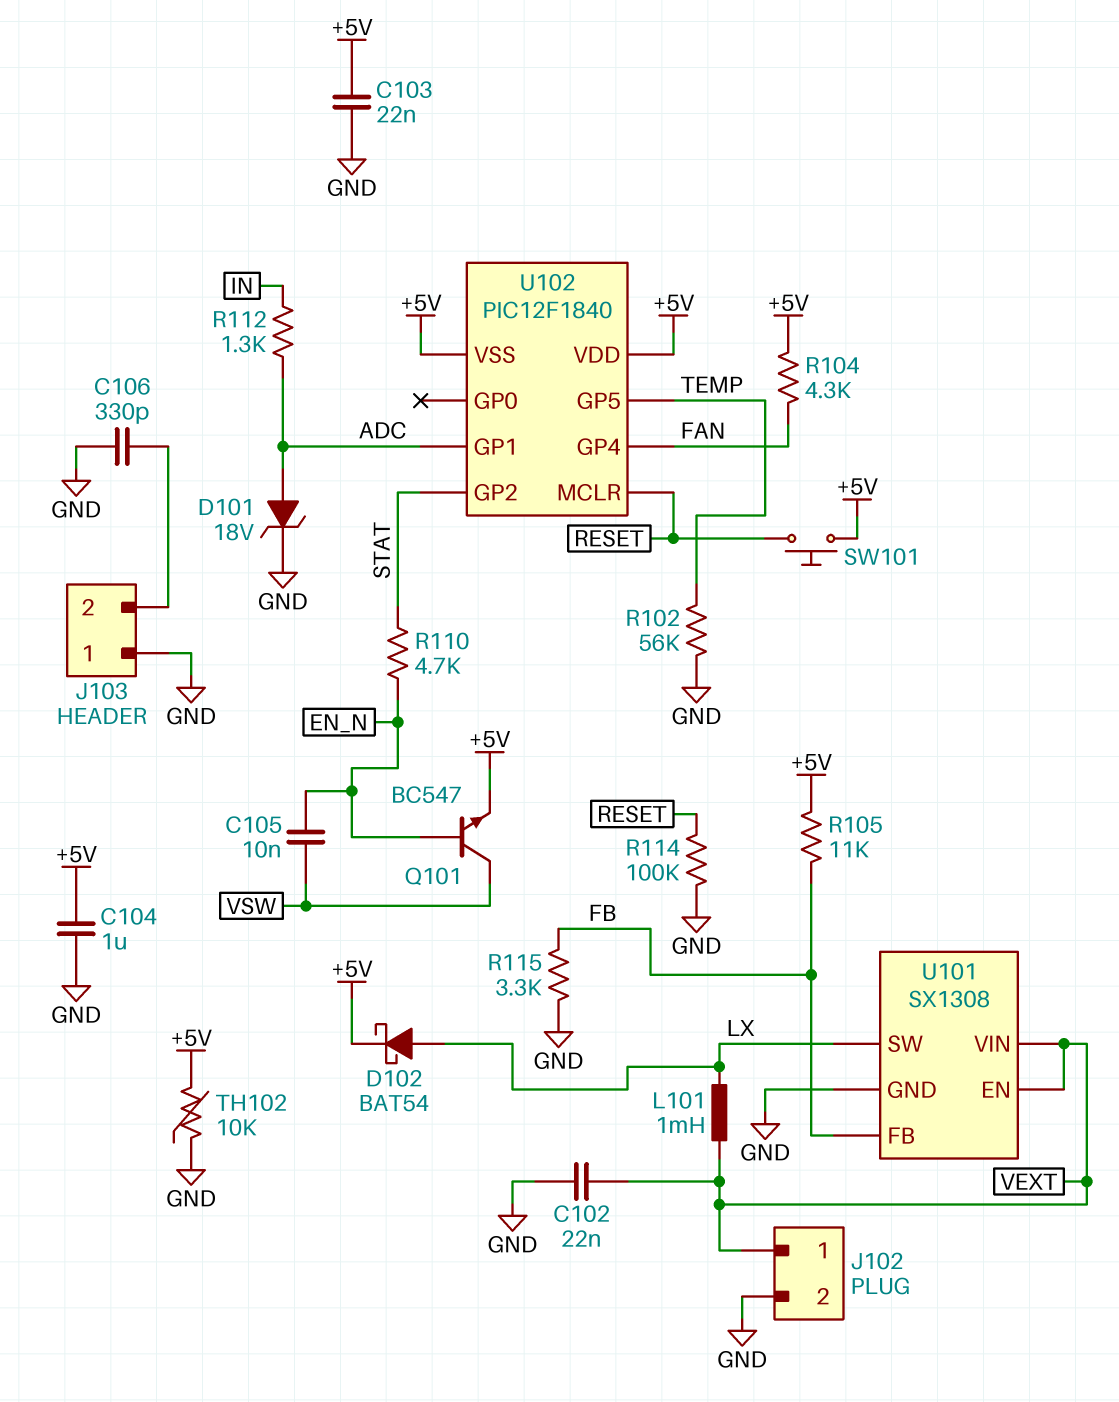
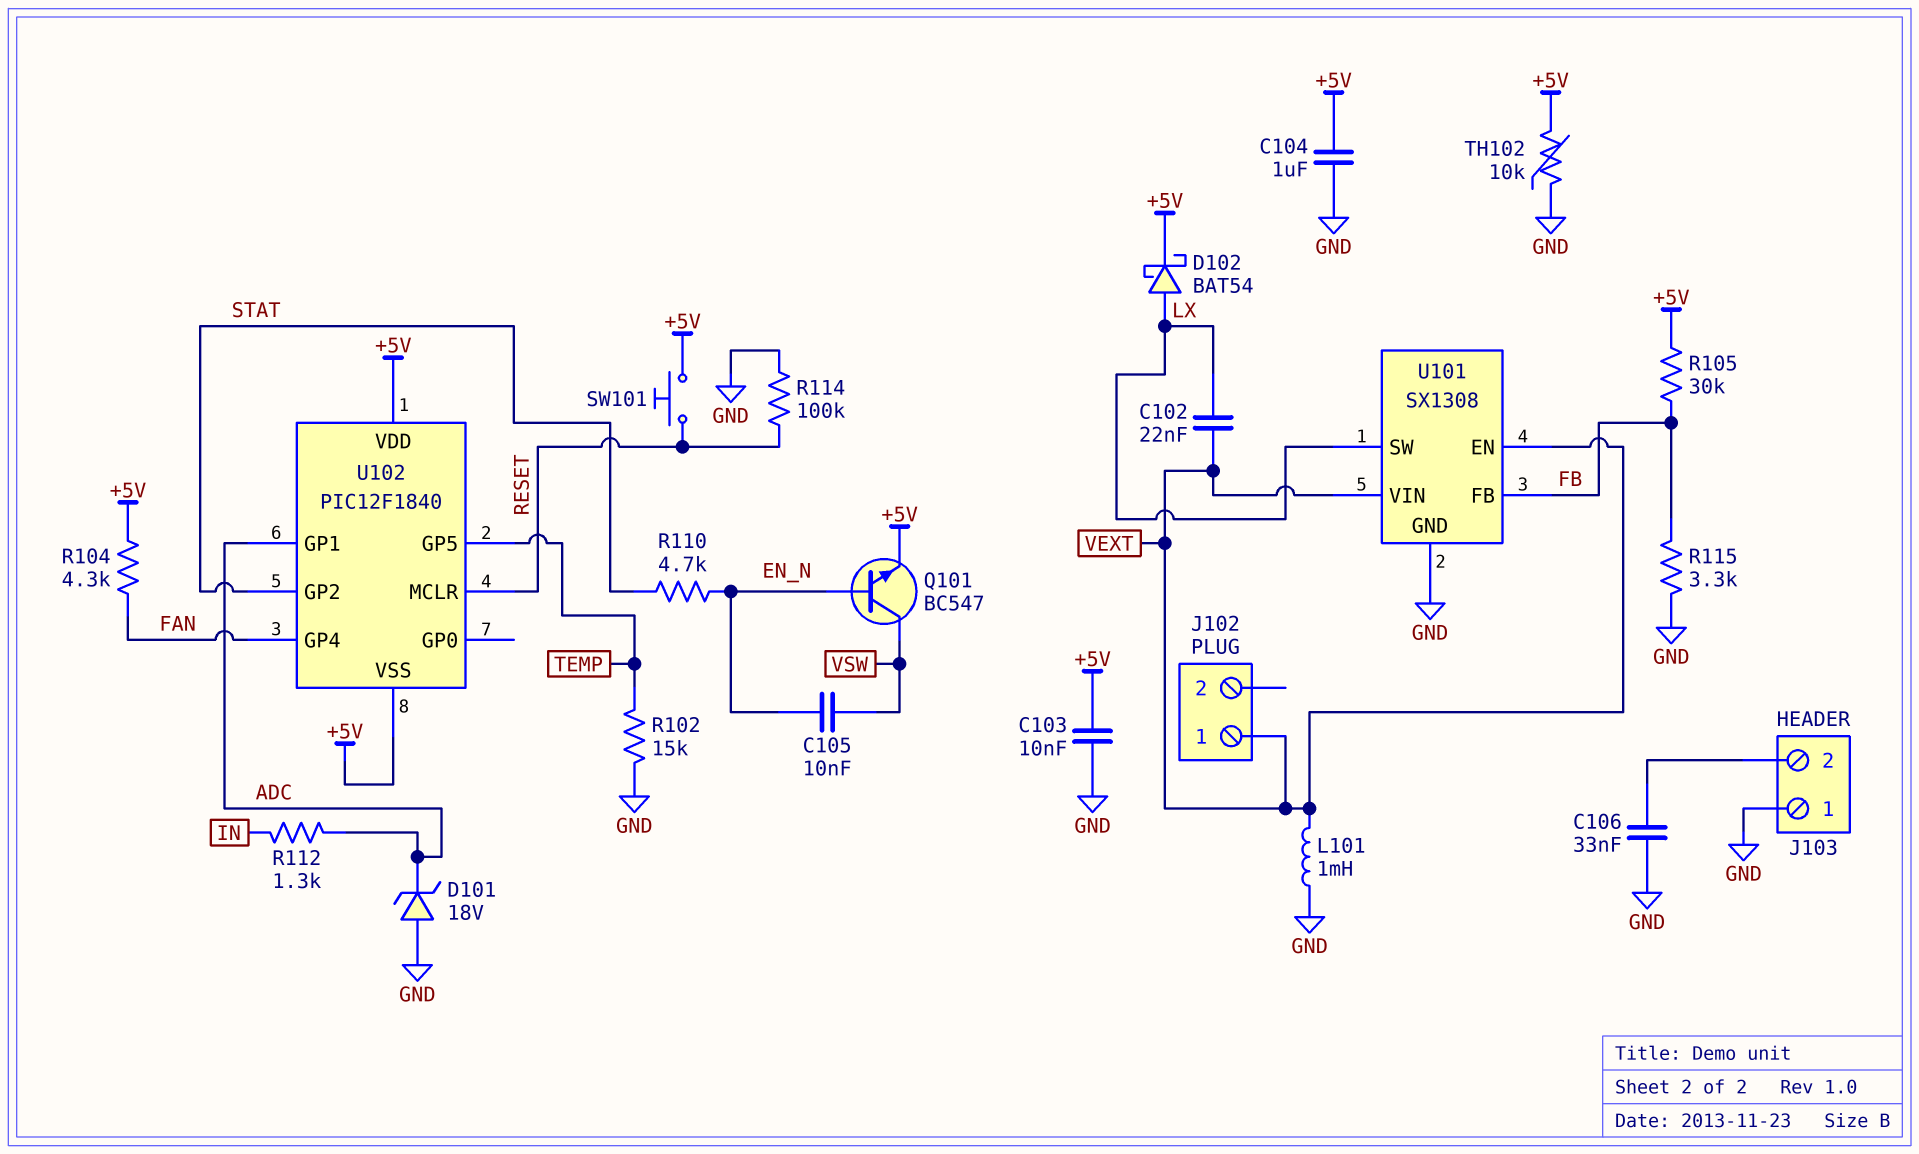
C102: 22nF (GND, VEXT) -> 22nF (LX, VEXT)
C103: 22nF (+5V, GND) -> 10nF (+5V, GND)
C106: 330pF (GND, J103/2) -> 33nF (GND, J103/2)
D101: zener 18V (A ADC, K GND) -> zener 18V (A GND, K ADC)
J102 pin 2: GND -> none
L101: 1mH (LX, VEXT) -> 1mH (GND, VEXT)
R102: 56k (GND, TEMP) -> 15k (GND, TEMP)
R105: 11k (+5V, FB) -> 30k (+5V, FB)

